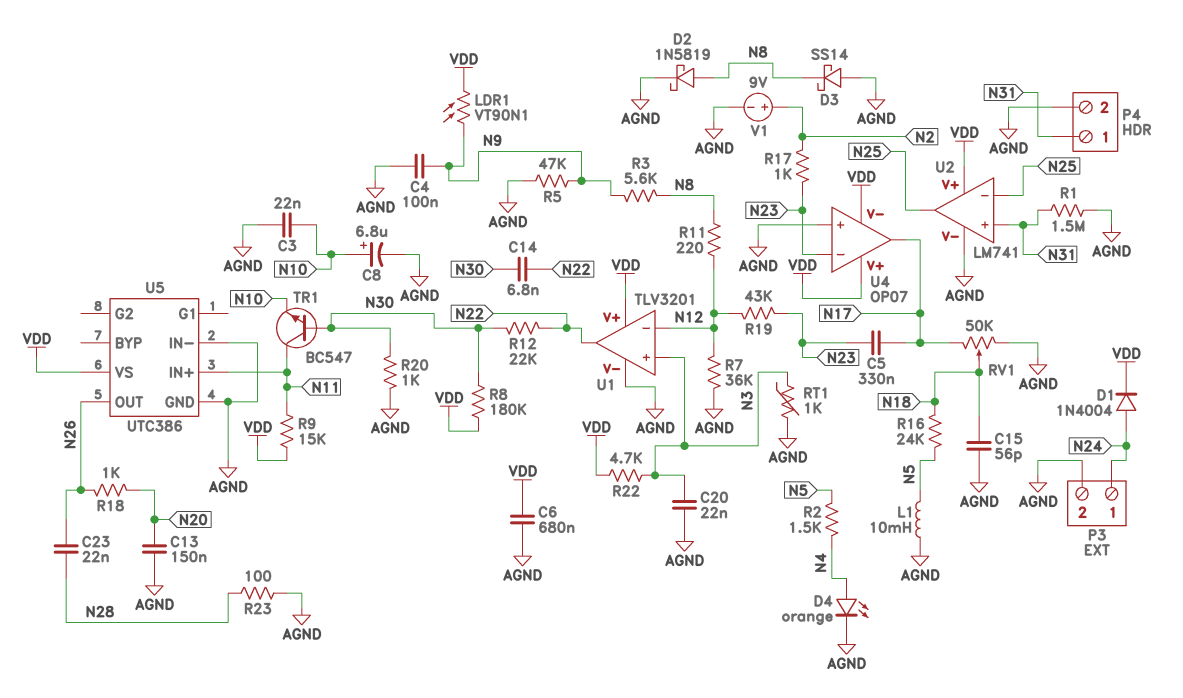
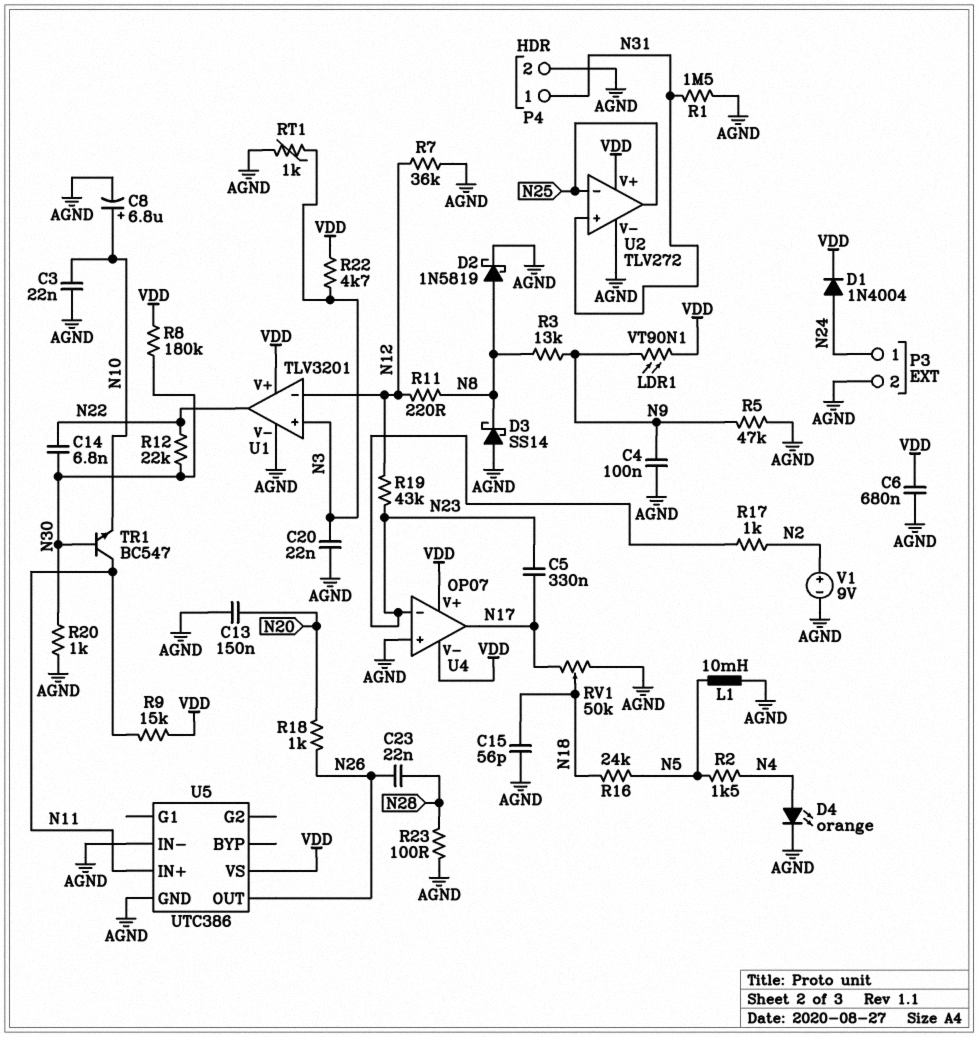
R3: 5.6k (N8, N9) -> 13k (N8, N9)
U2: LM741 -> TLV272

